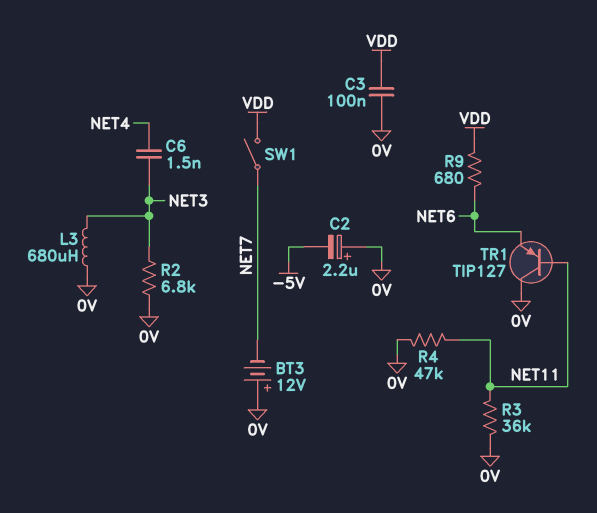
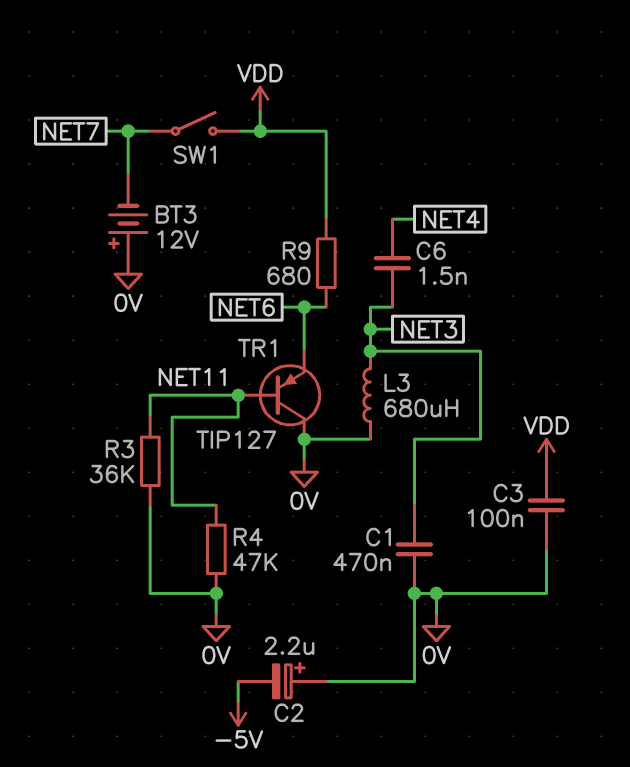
C1: none -> 470nF (0V, NET3)
R2: 6.8k (0V, NET3) -> none

